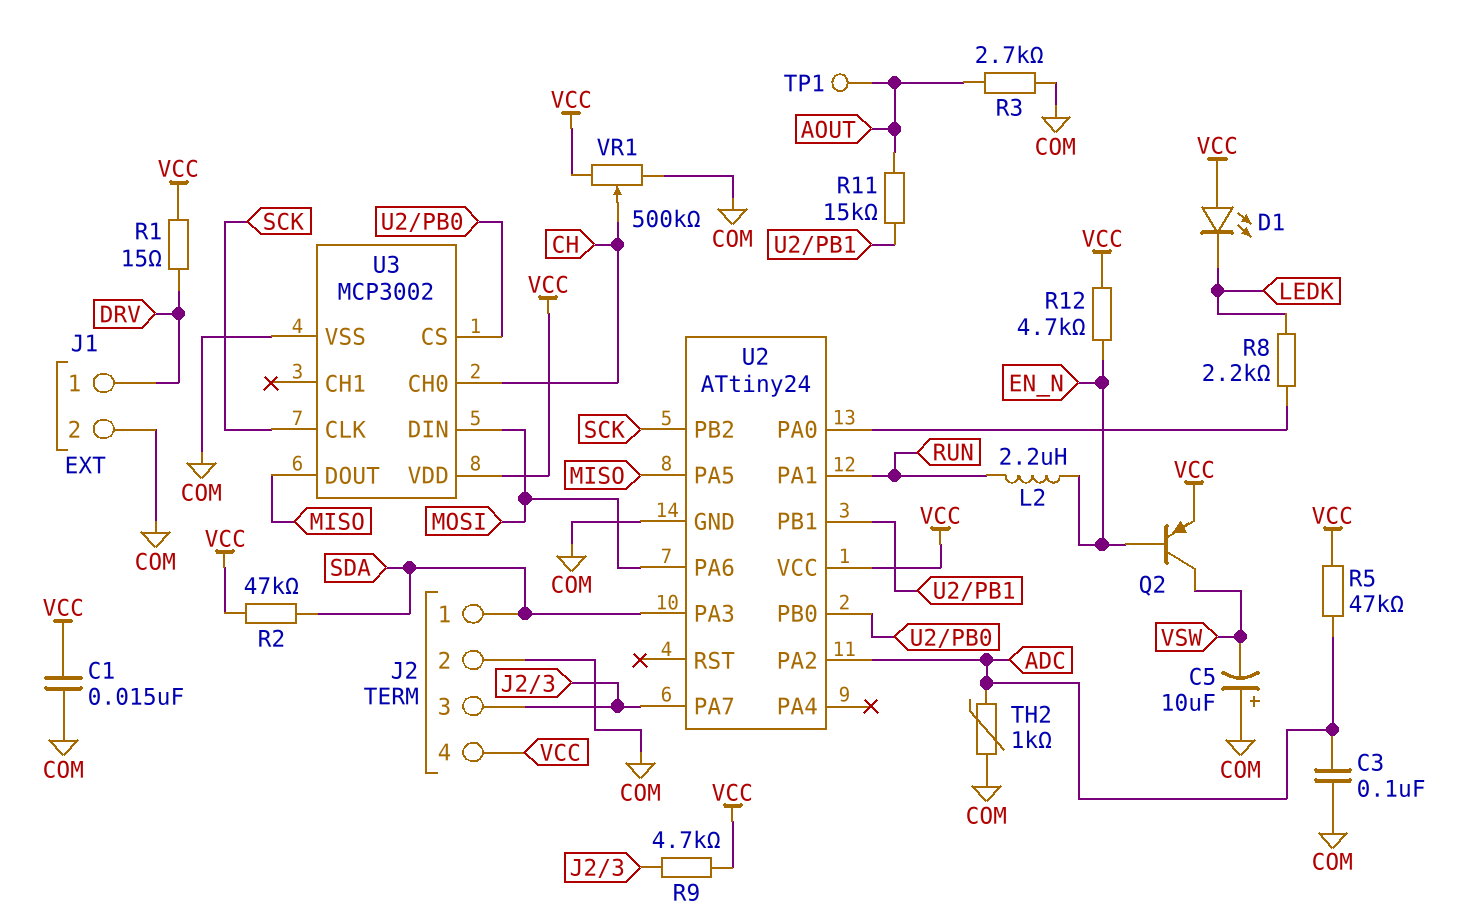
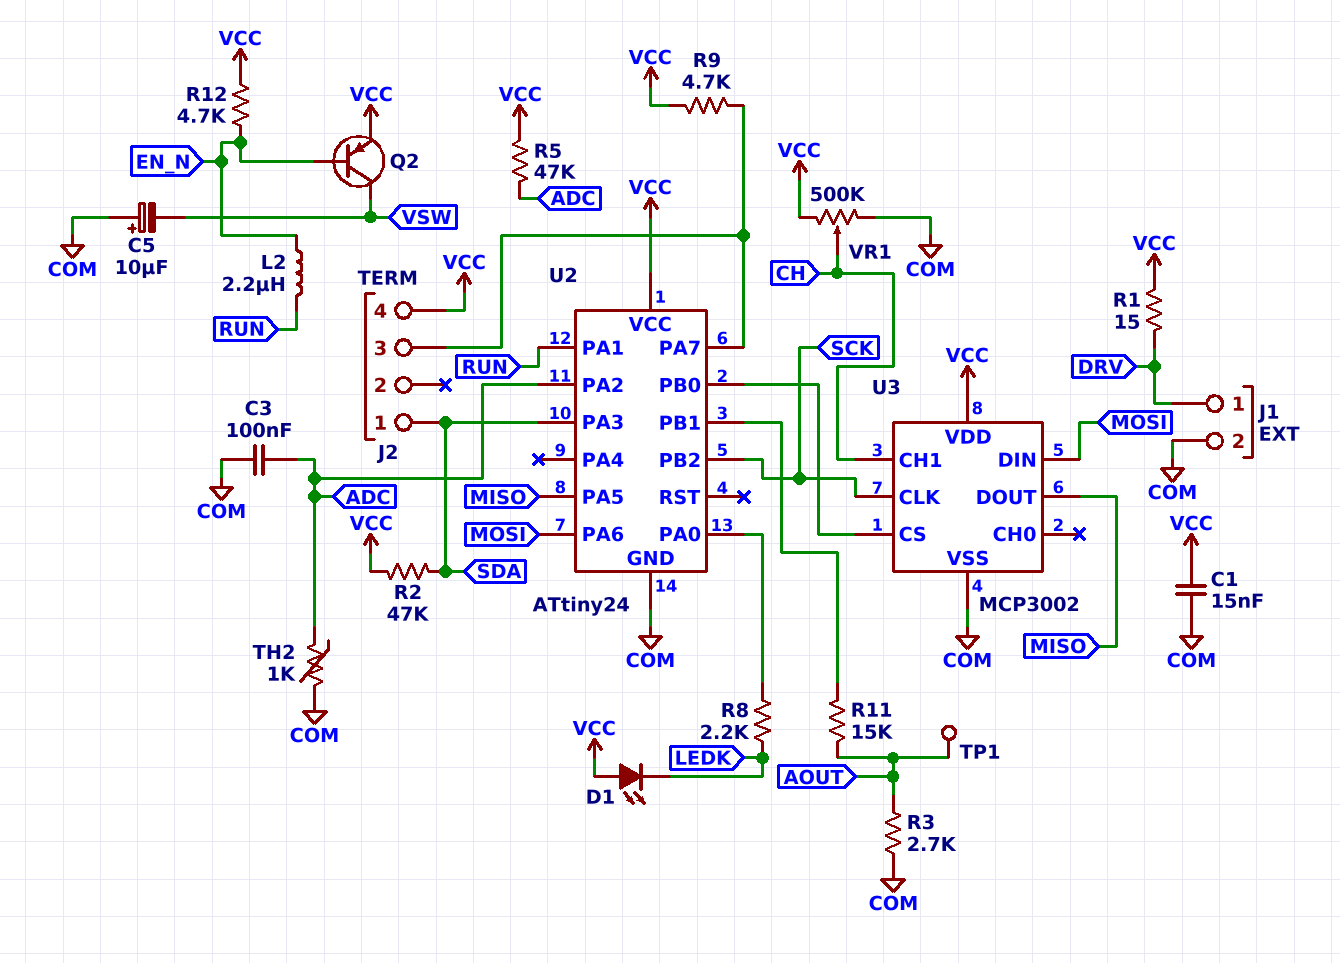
J2 pin 2: COM -> none
U3 pin CH0: CH -> none
U3 pin CH1: none -> CH

